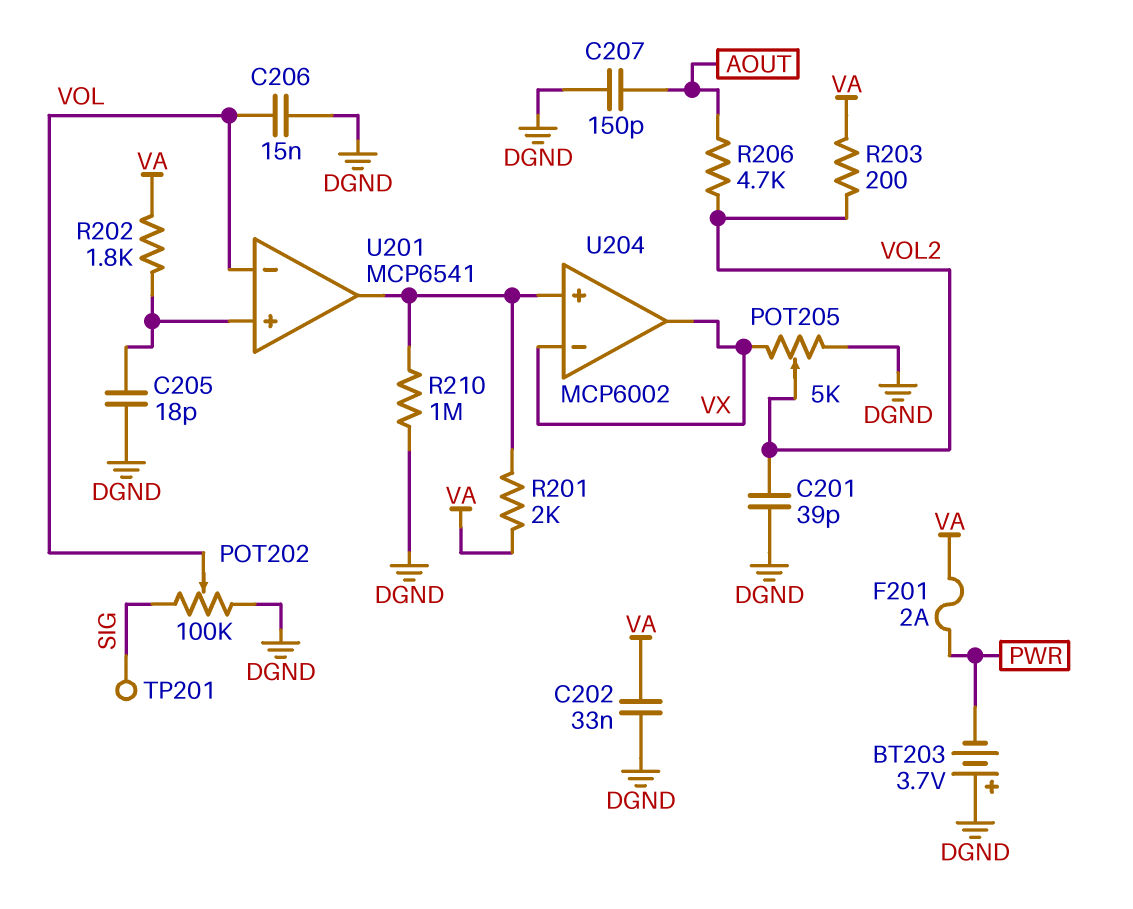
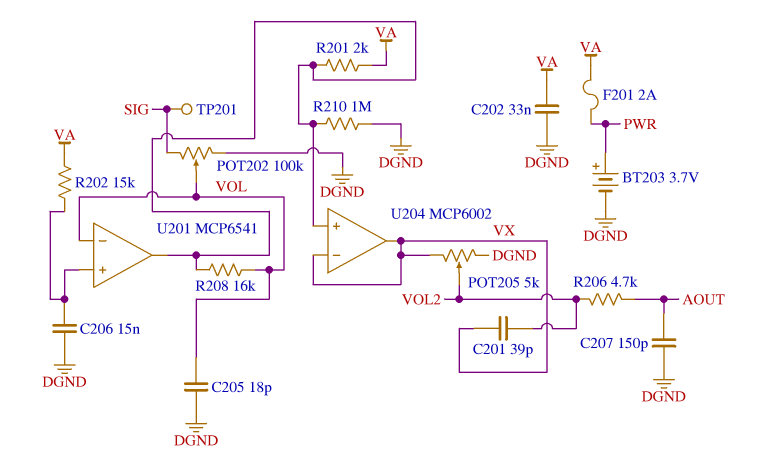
BT203: 3.7V (plus DGND, minus PWR) -> 3.7V (plus PWR, minus DGND)
C201: 39pF (DGND, VOL2) -> 39pF (VOL2, VX)
C205: 18pF (DGND, U201/in+) -> 18pF (DGND, VOL)
C206: 15nF (DGND, VOL) -> 15nF (DGND, U201/in+)
R202: 1.8k (U201/in+, VA) -> 15k (U201/in+, VA)
R203: 200 (VA, VOL2) -> none
R208: none -> 16k (U201/out, VOL)

